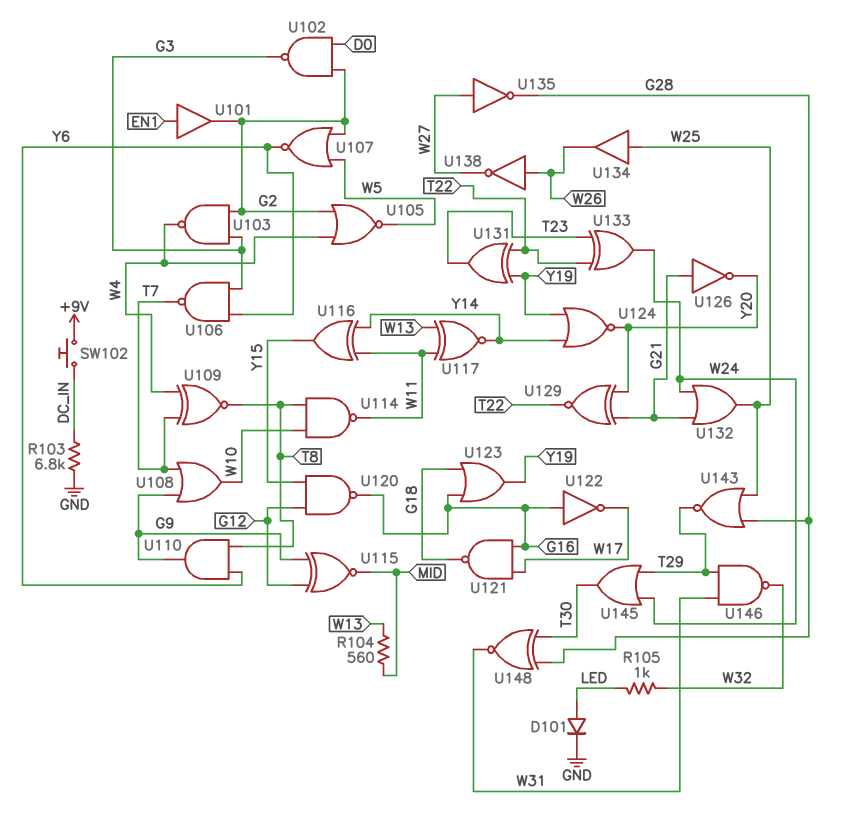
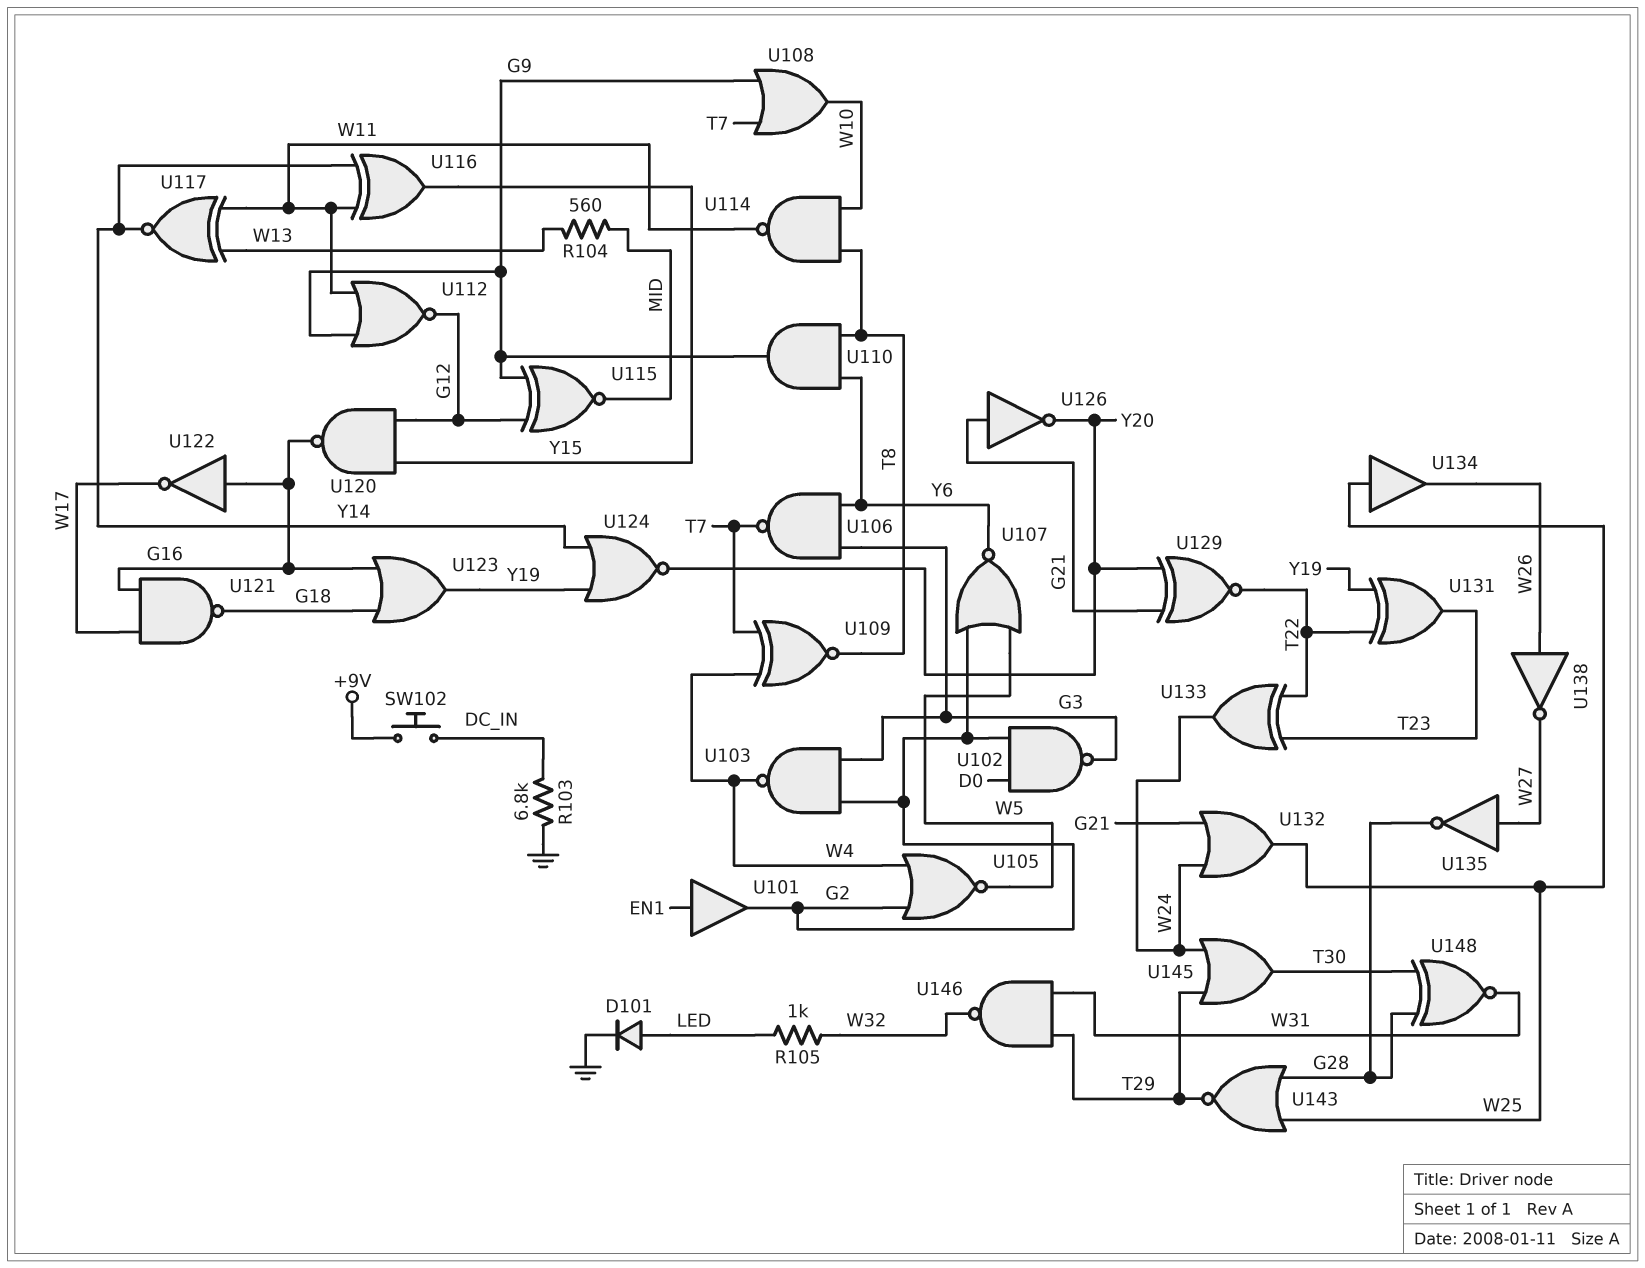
U112: none -> NOR (in G9, in W11, out G12)

